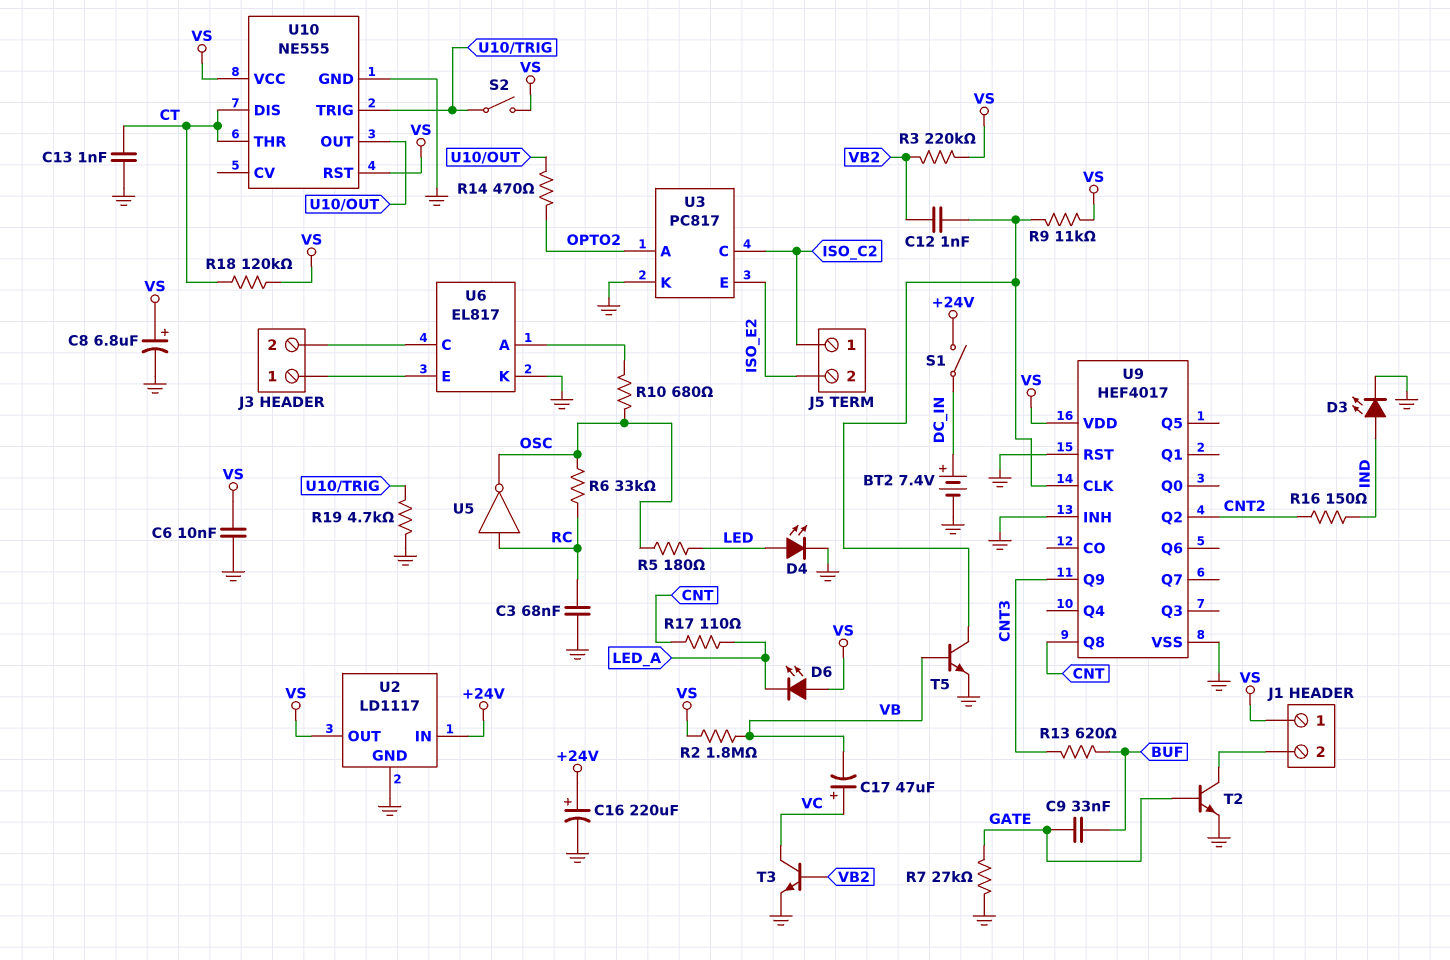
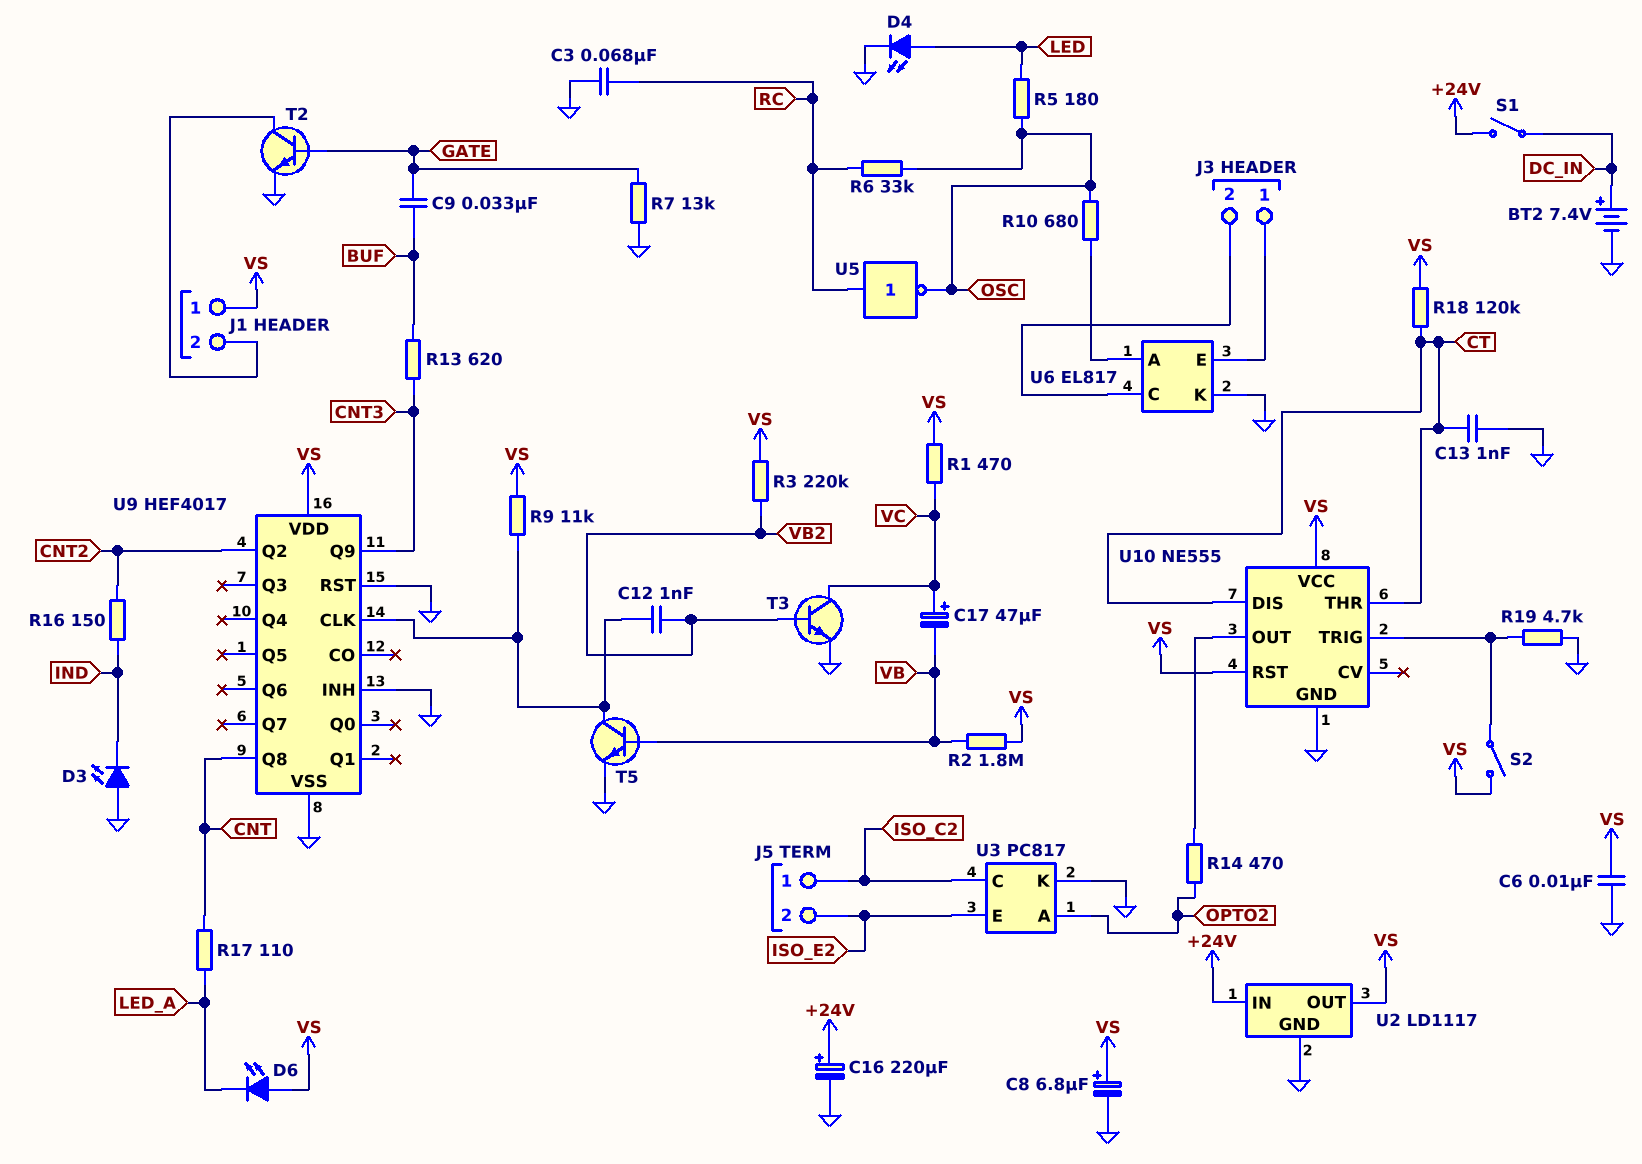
D3: LED (A IND, K GND) -> LED (A GND, K IND)
R1: none -> 470 (VC, VS)
R7: 27k (GATE, GND) -> 13k (GATE, GND)

